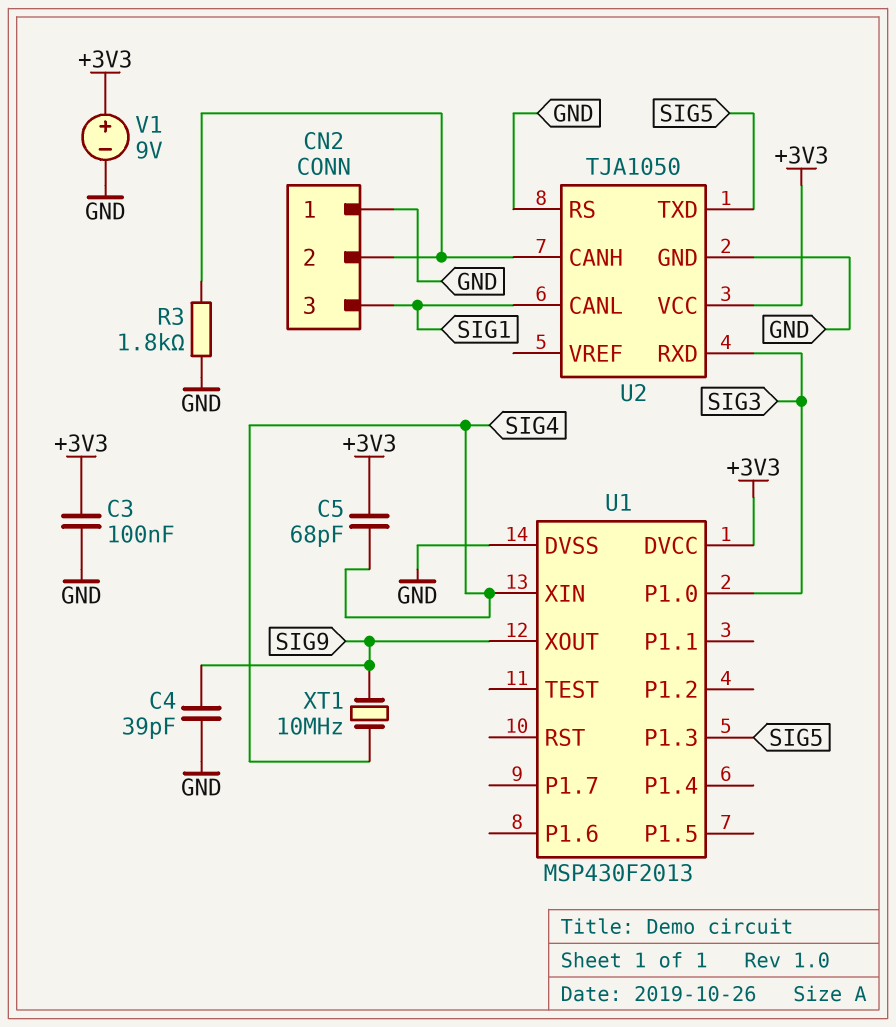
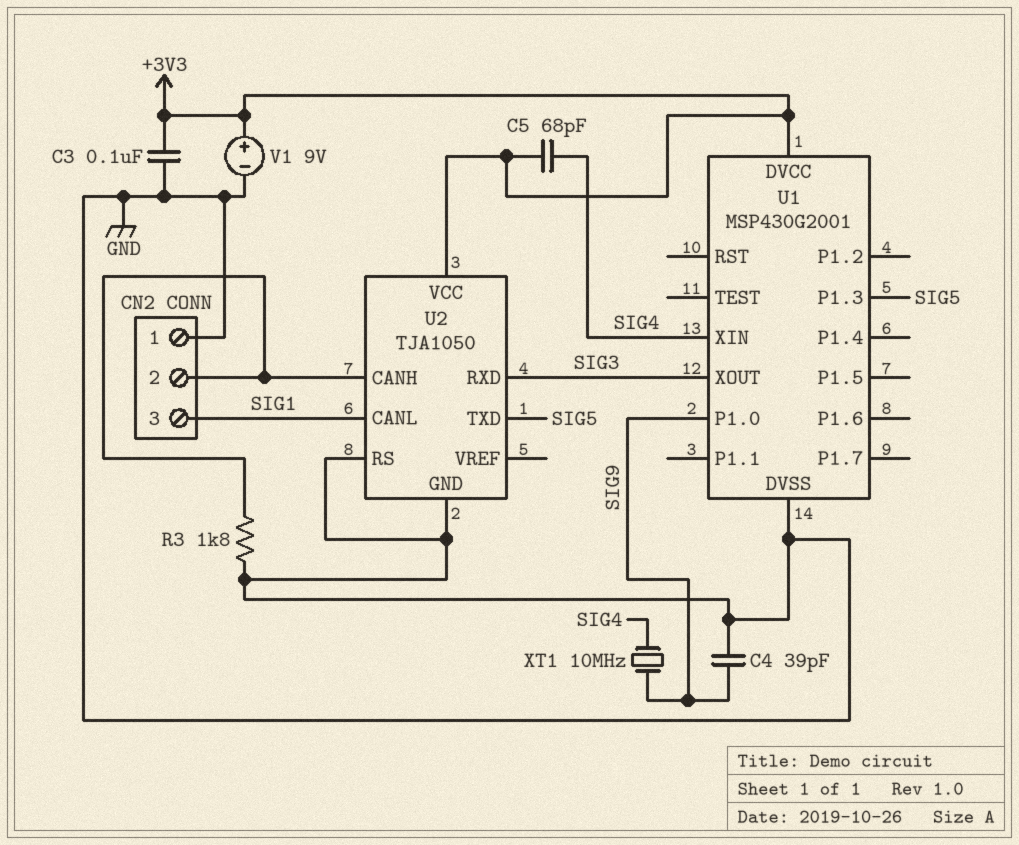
U1: MSP430F2013 -> MSP430G2001
U1 pin P1.0: SIG3 -> SIG9
U1 pin XOUT: SIG9 -> SIG3

